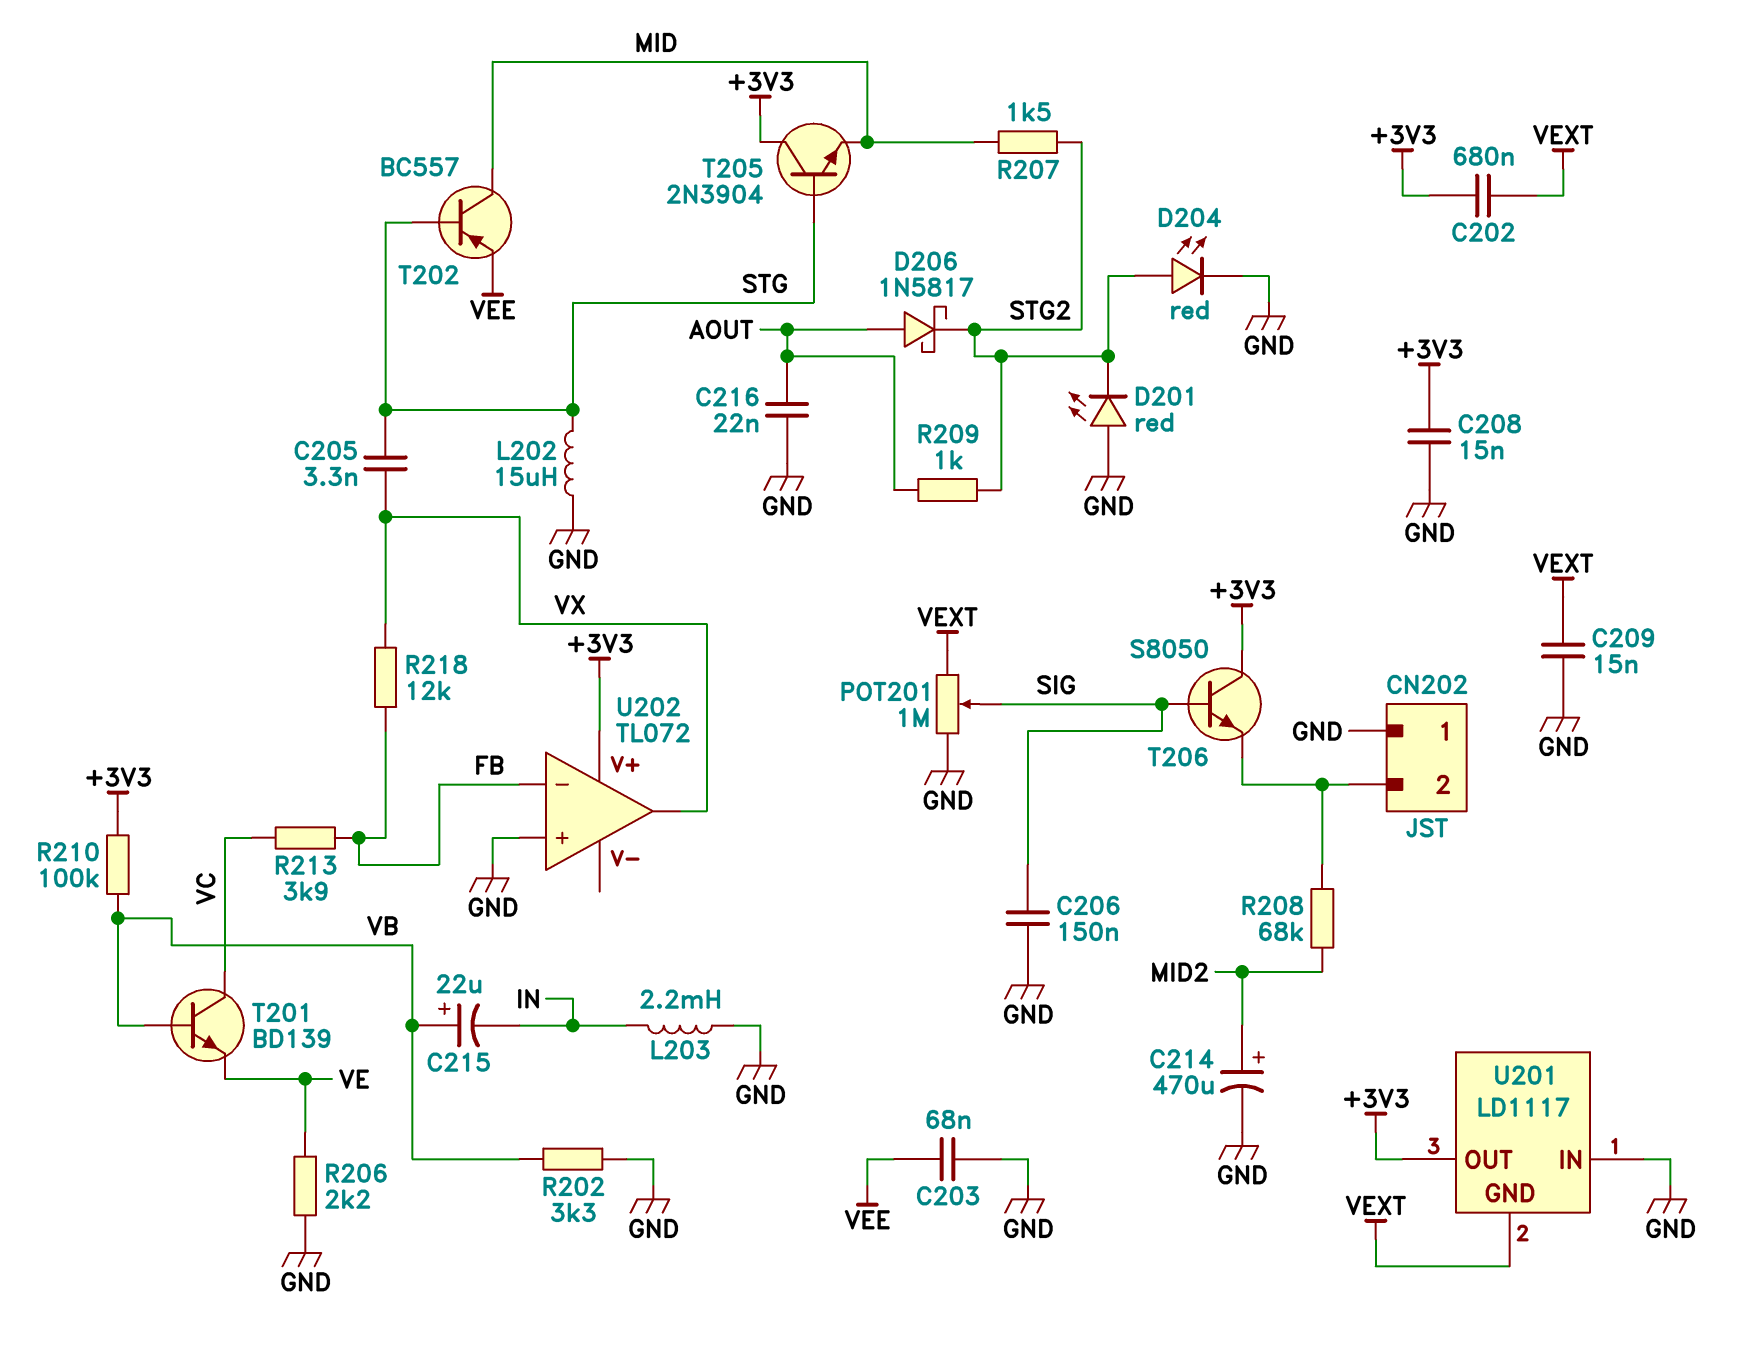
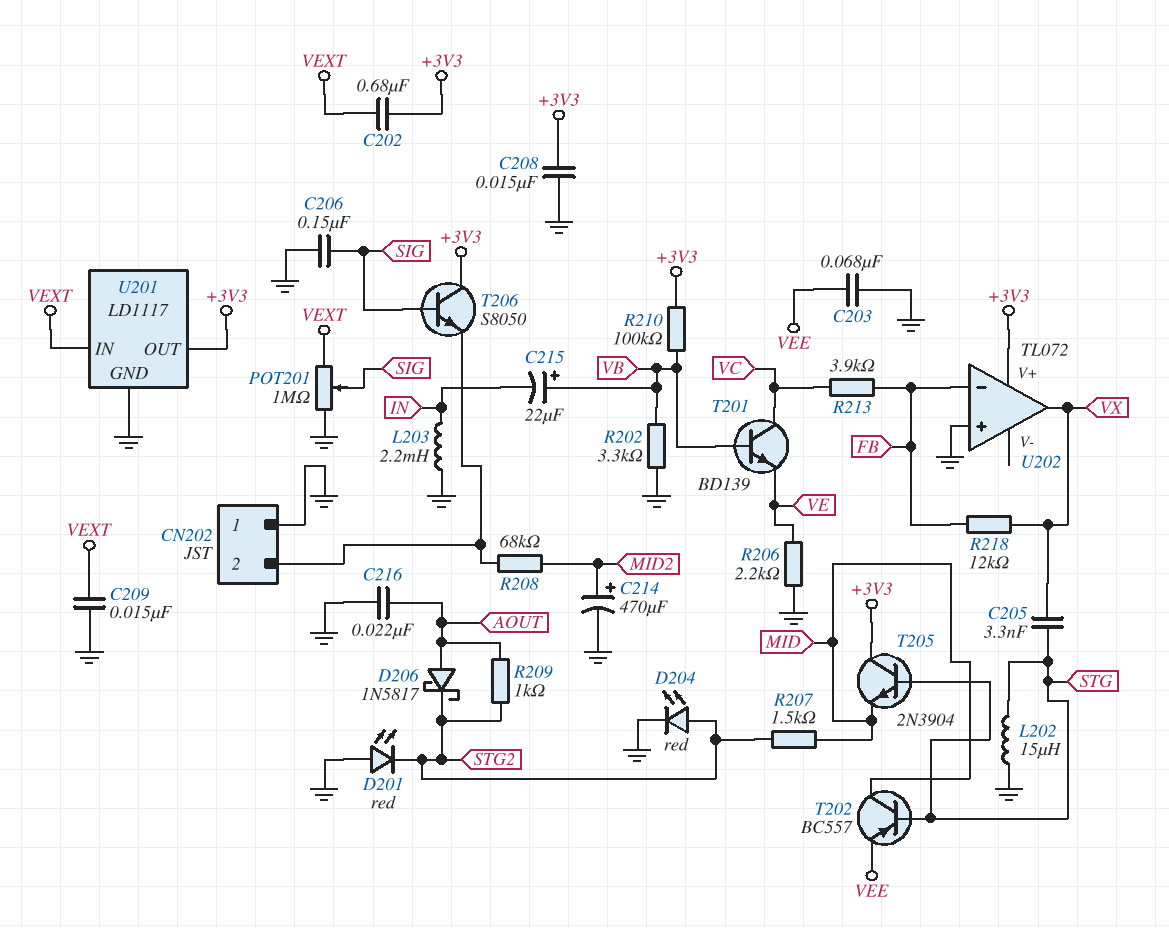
U201 pin GND: VEXT -> GND
U201 pin IN: GND -> VEXT

